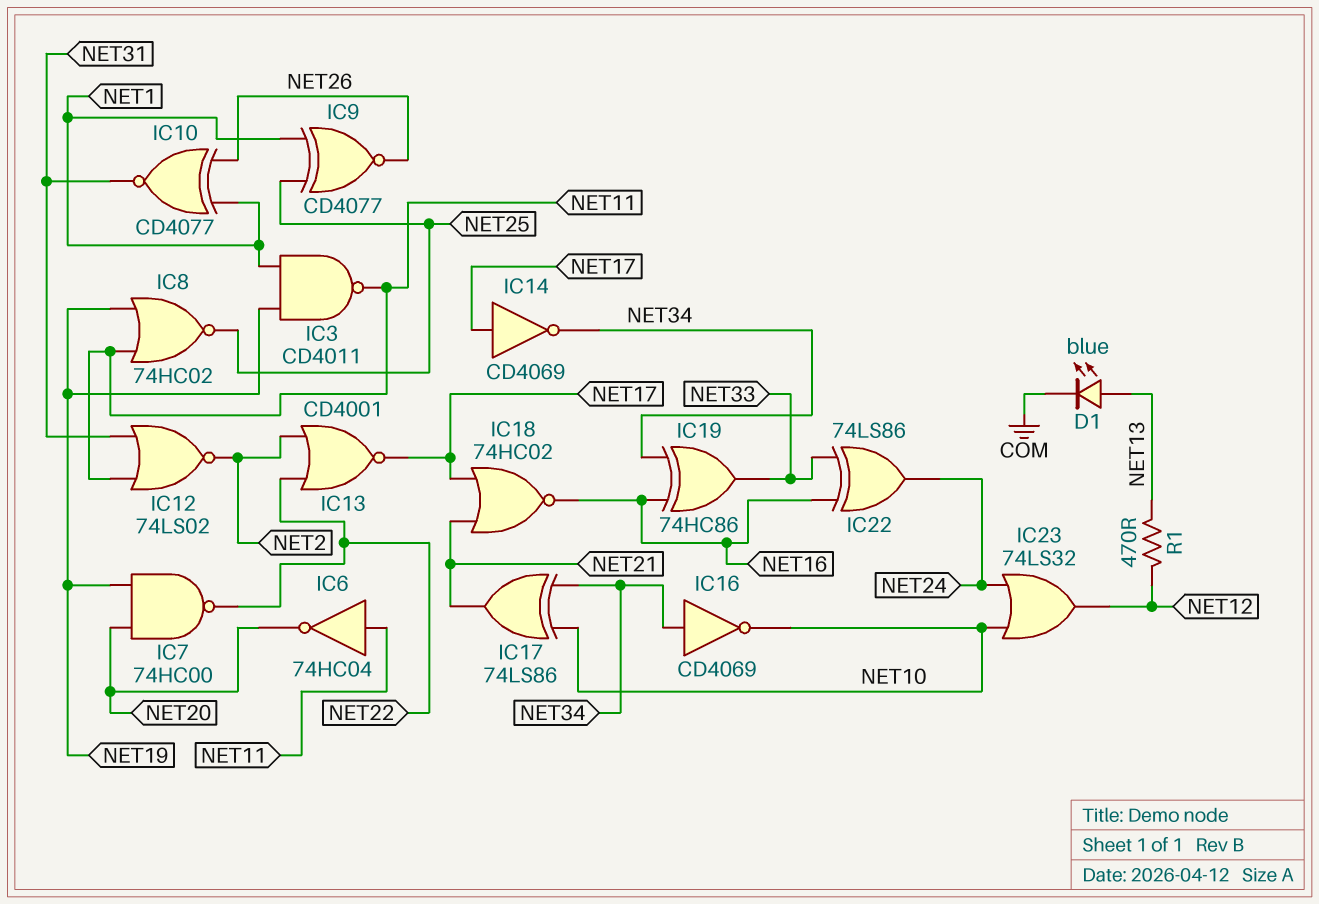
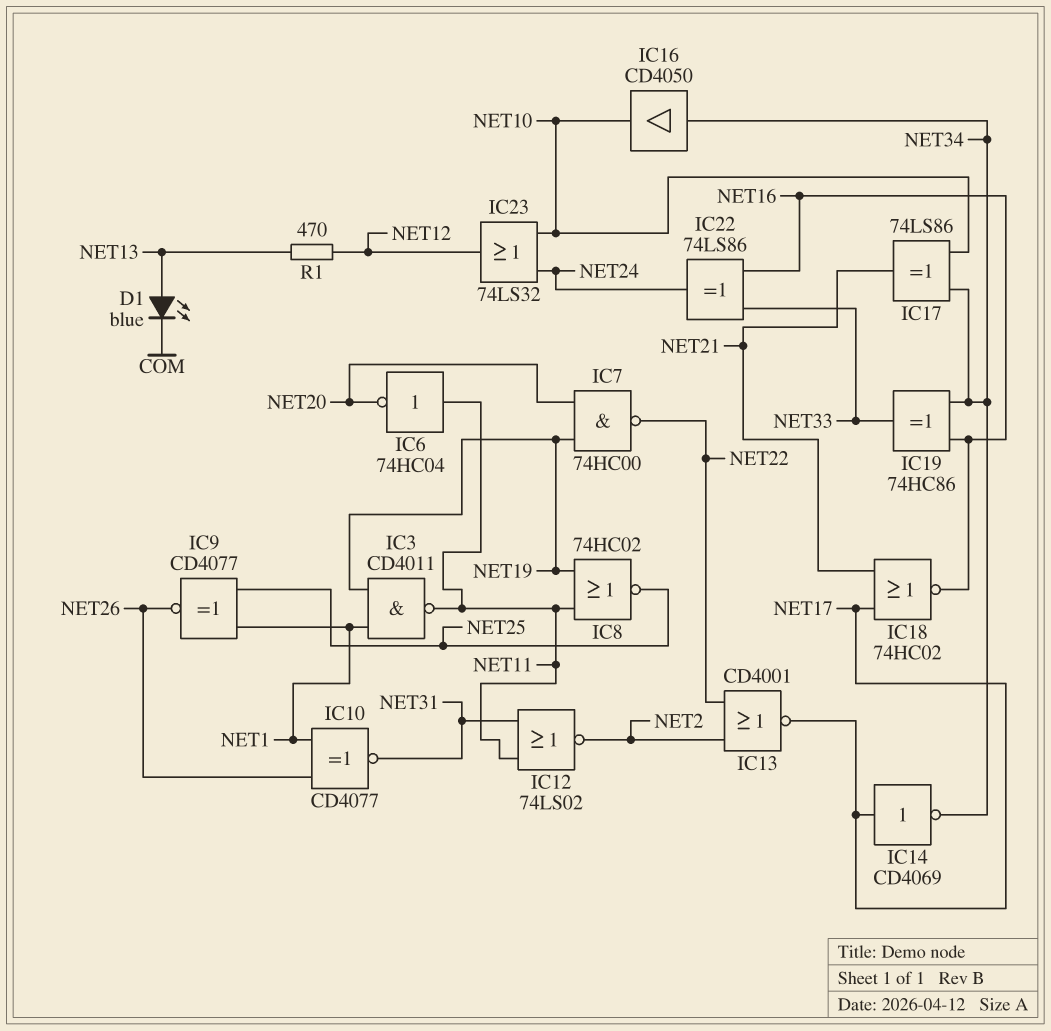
IC16: NOT CD4069 (in NET34, out NET10) -> buffer CD4050 (in NET34, out NET10)

